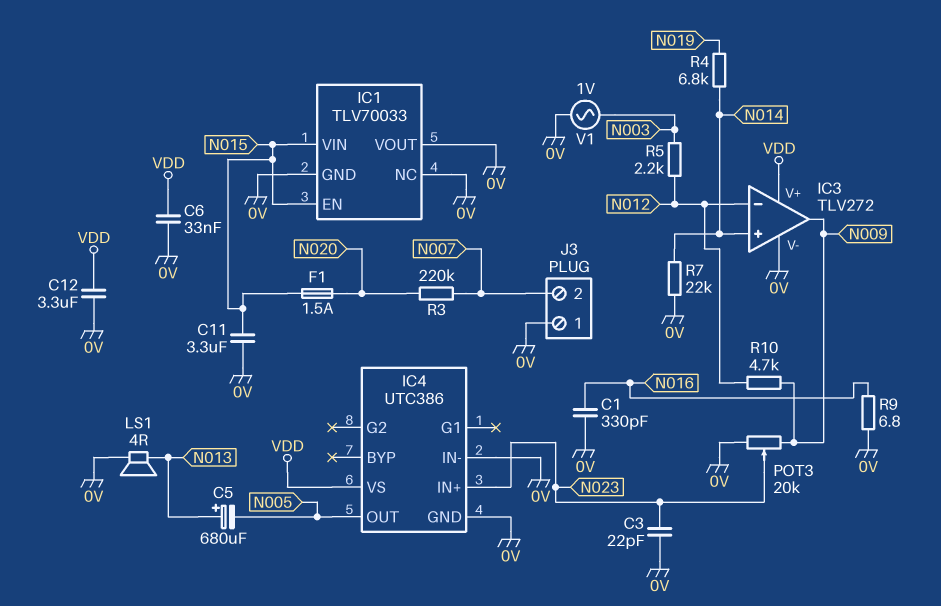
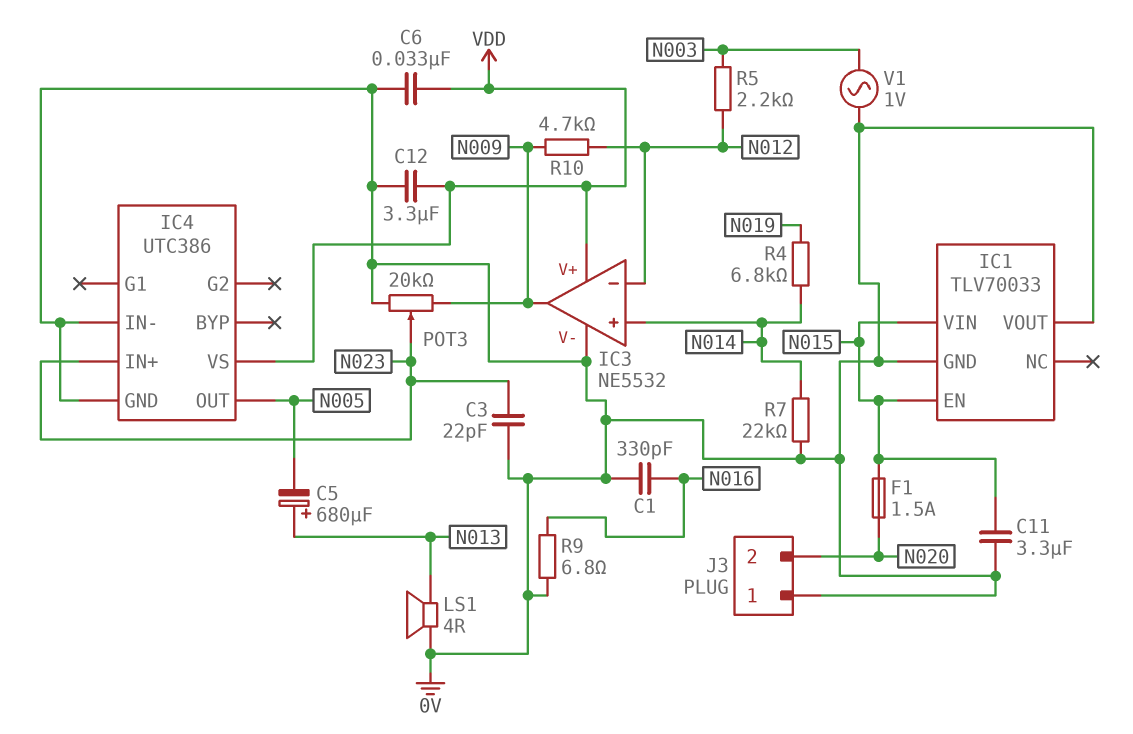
IC1 pin NC: 0V -> none
IC3: TLV272 -> NE5532
J3 pin 2: N007 -> N020
R3: 220k (N007, N020) -> none

